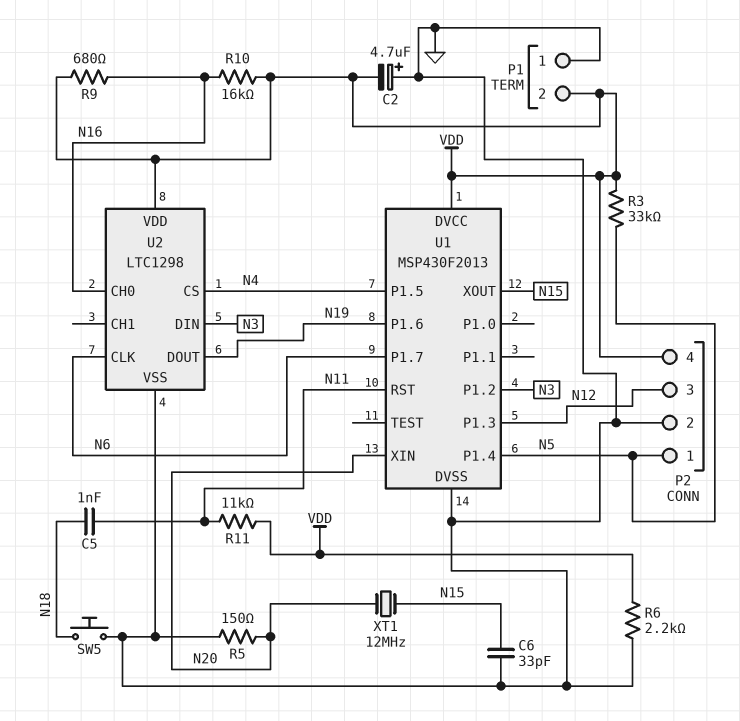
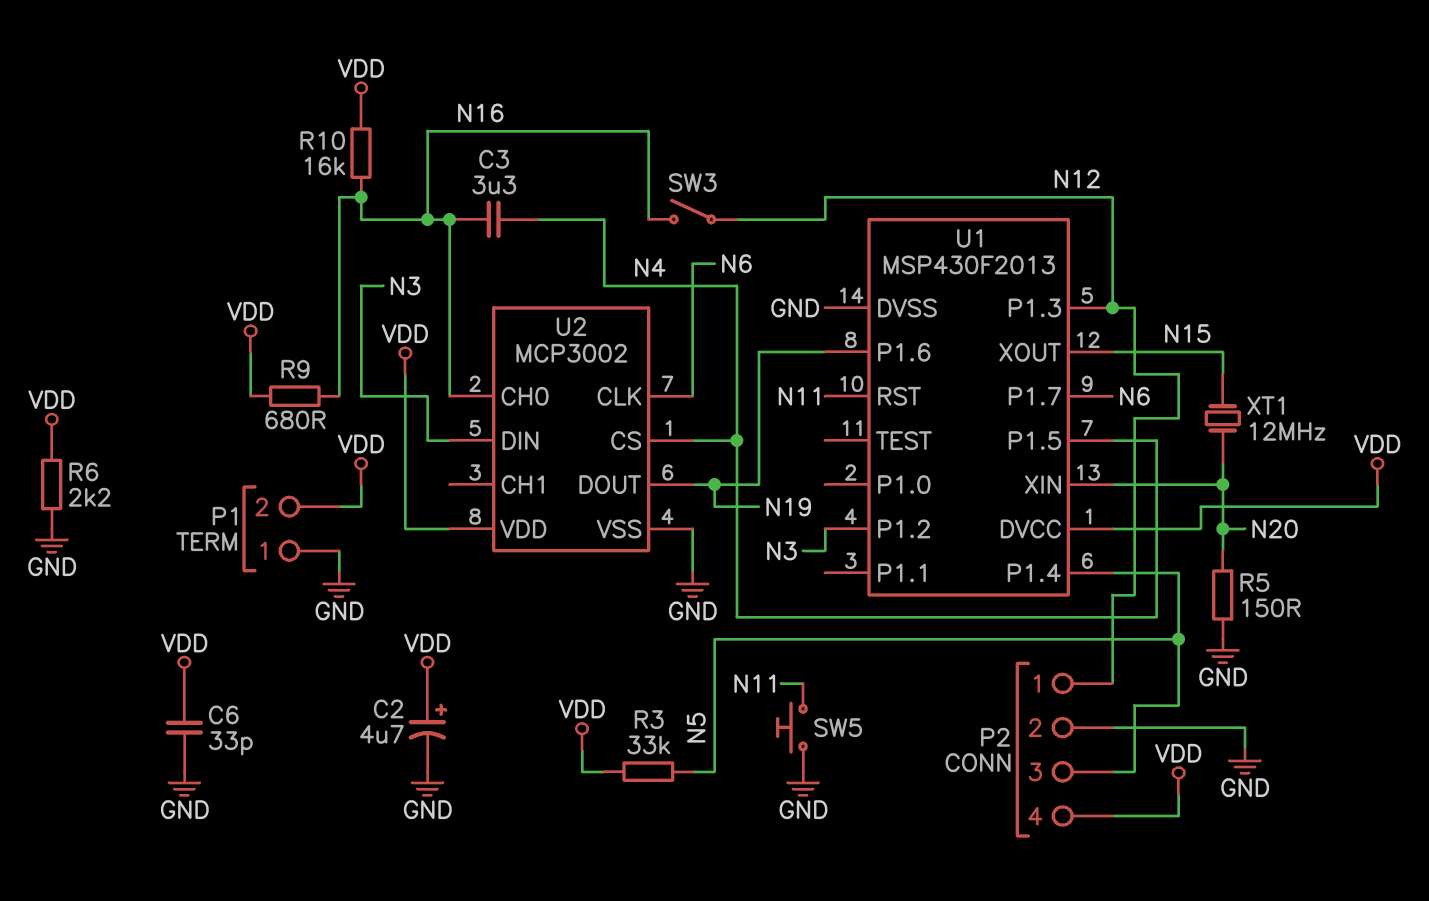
C2: 4.7uF (plus GND, minus VDD) -> 4.7uF (plus VDD, minus GND)
C3: none -> 3.3uF (N4, N16)
C5: 1nF (N11, N18) -> none
C6: 33pF (GND, N15) -> 33pF (GND, VDD)
P2 pin 1: N5 -> N12
P2 pin 3: N12 -> N5
R11: 11k (N11, VDD) -> none
SW3: none -> switch (N12, N16)
SW5: button (GND, N18) -> button (GND, N11)
U2: LTC1298 -> MCP3002

